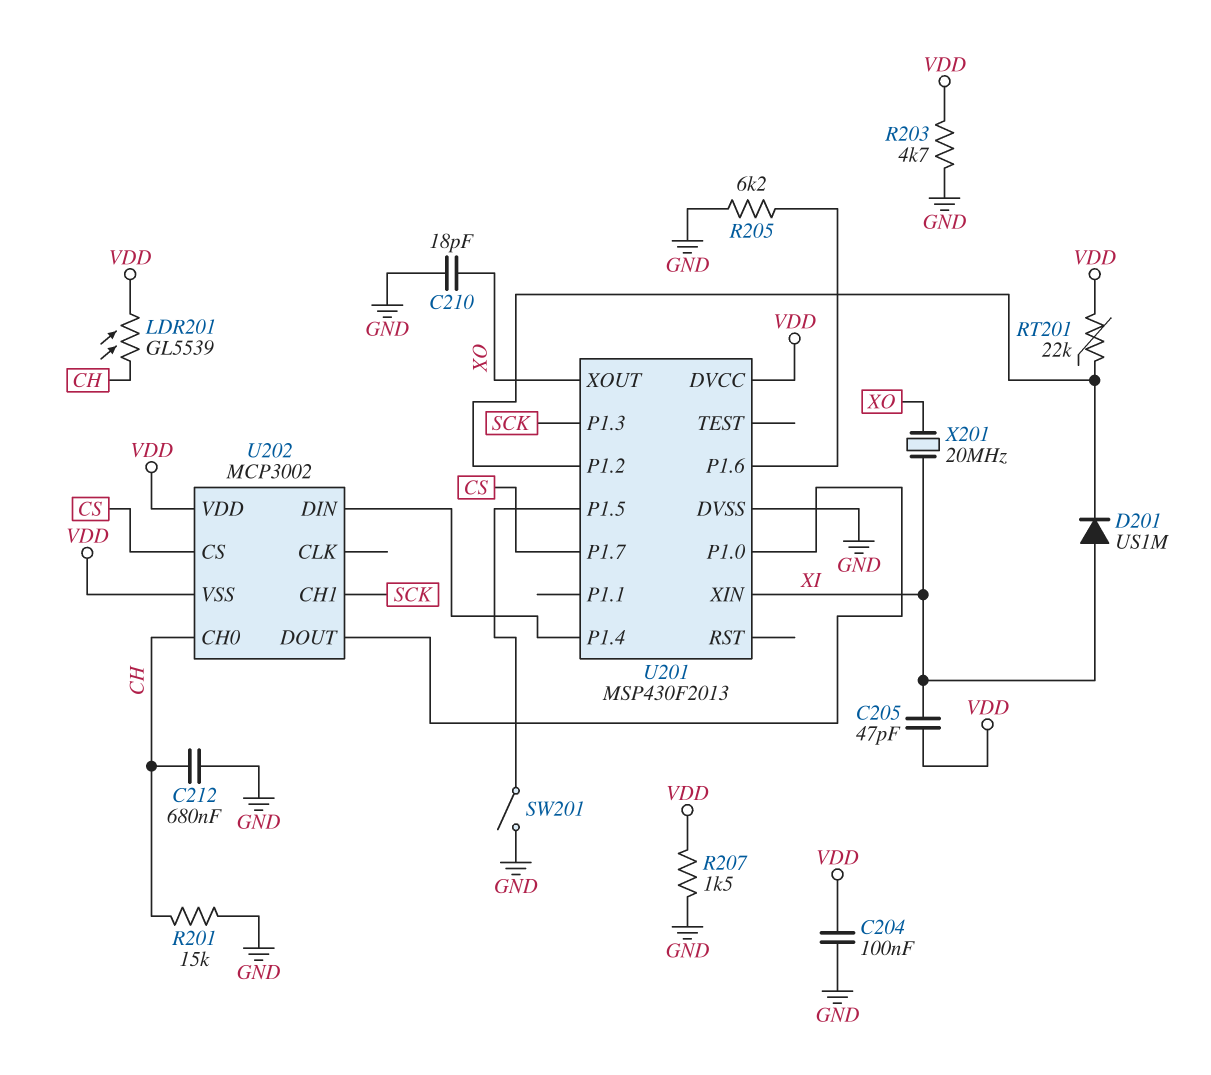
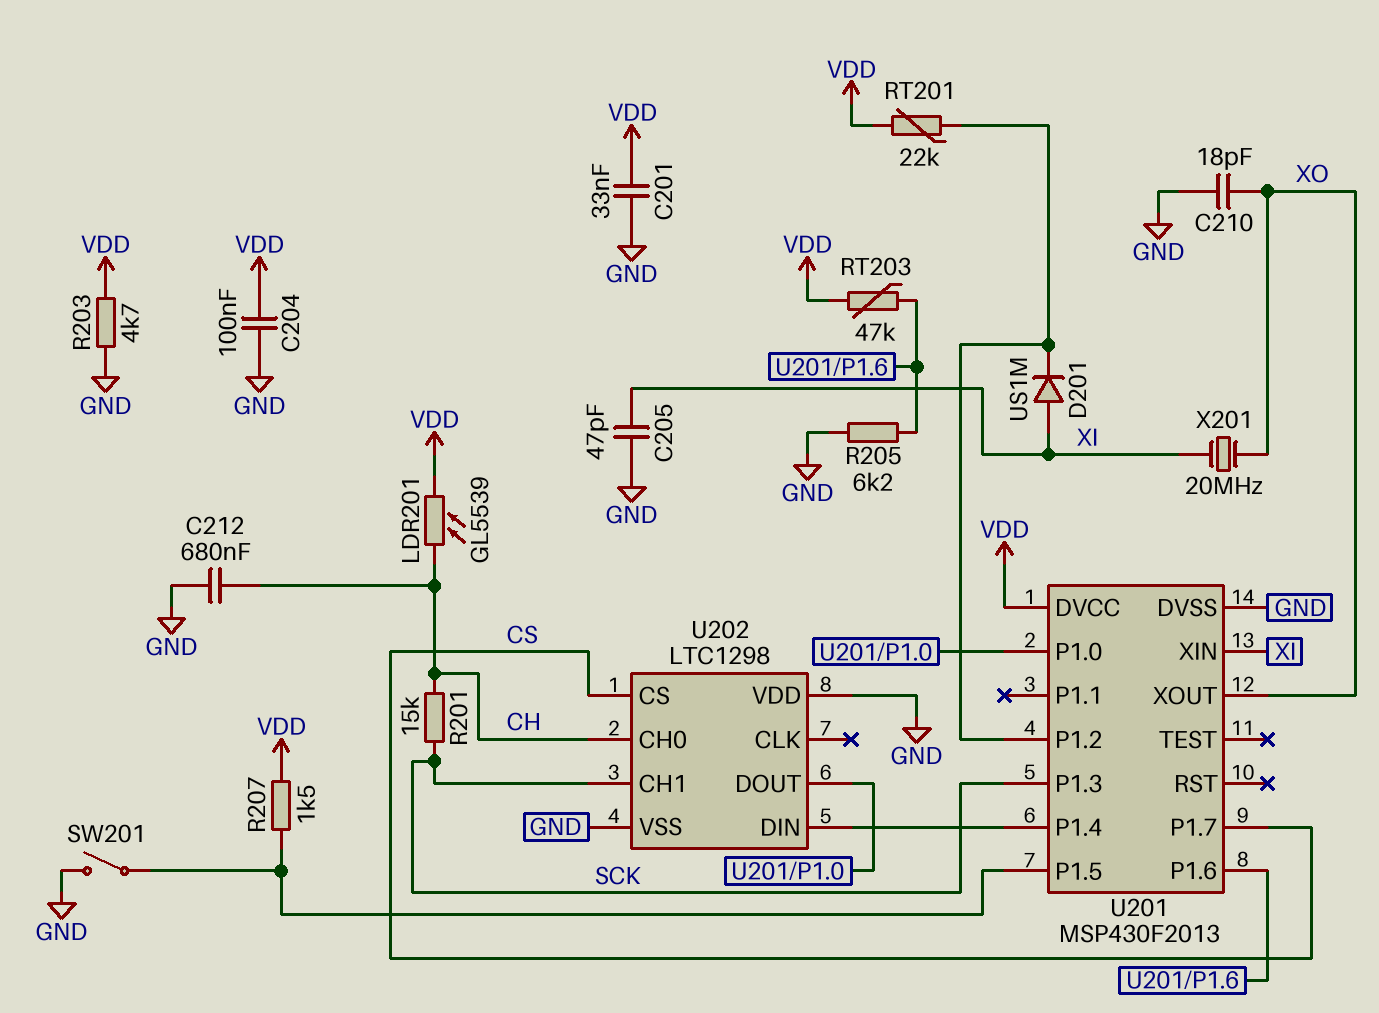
C201: none -> 33nF (GND, VDD)
C205: 47pF (VDD, XI) -> 47pF (GND, XI)
R201: 15k (CH, GND) -> 15k (CH, SCK)
R207: 1.5k (GND, VDD) -> 1.5k (U201/P1.5, VDD)
RT203: none -> 47k (U201/P1.6, VDD)
U202: MCP3002 -> LTC1298
U202 pin VDD: VDD -> GND
U202 pin VSS: VDD -> GND

